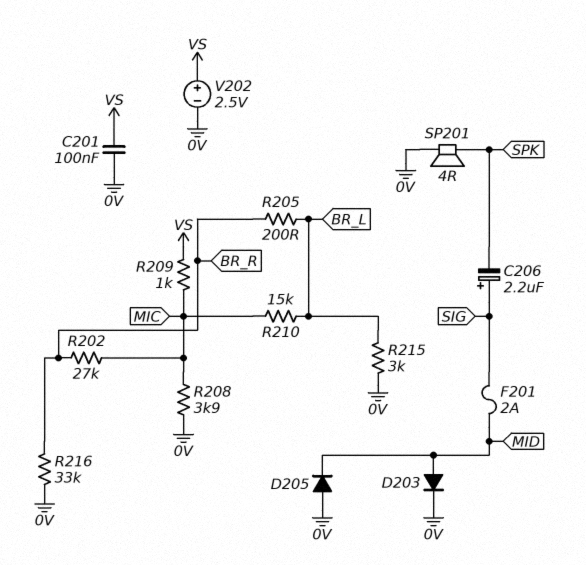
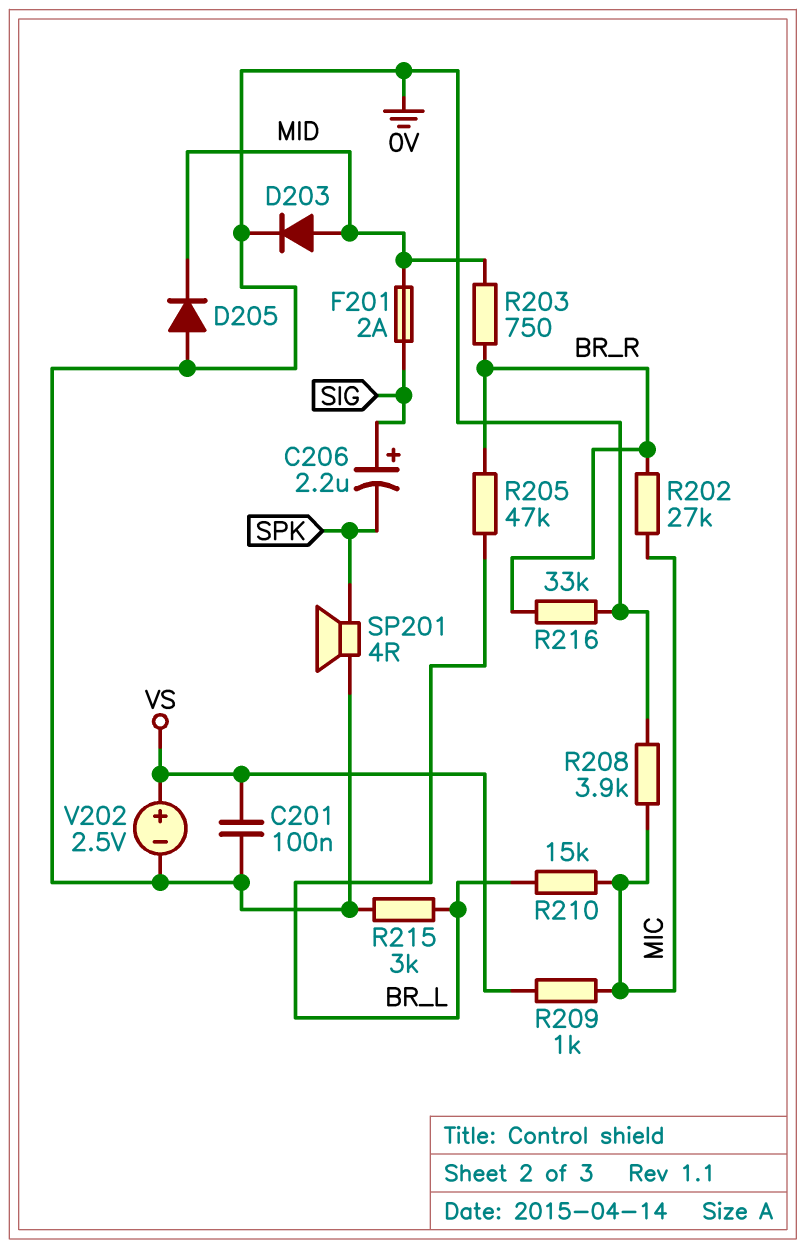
R203: none -> 750 (BR_R, MID)
R205: 200 (BR_L, BR_R) -> 47k (BR_L, BR_R)

